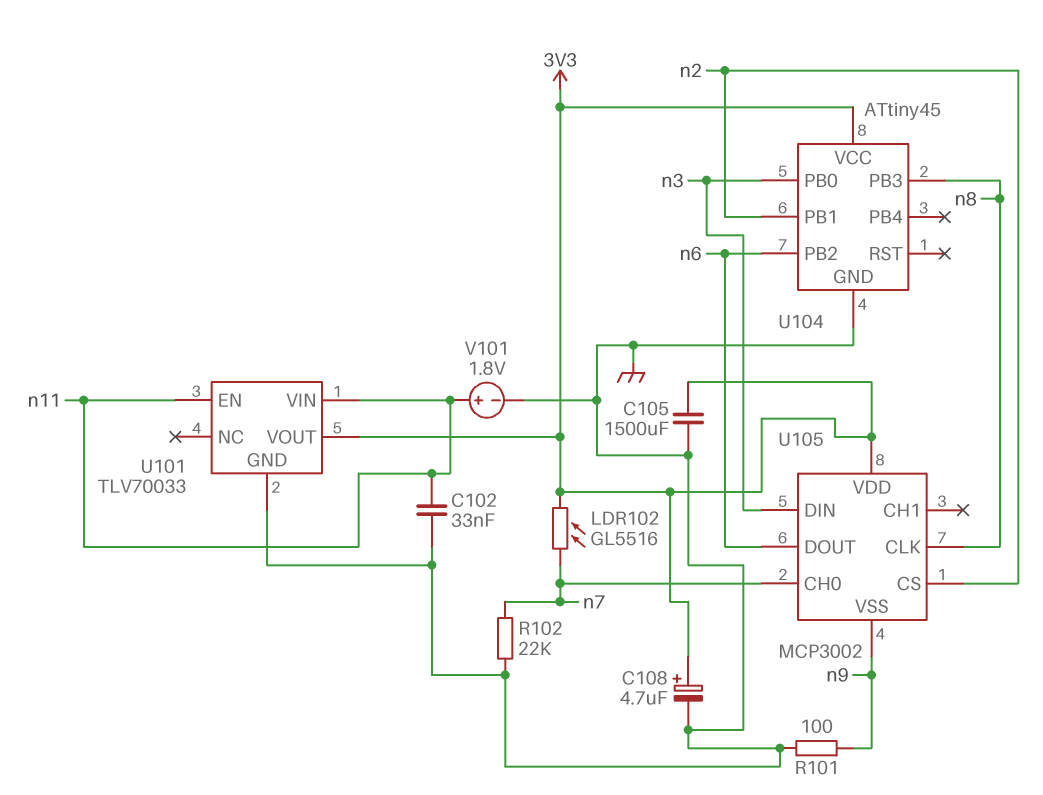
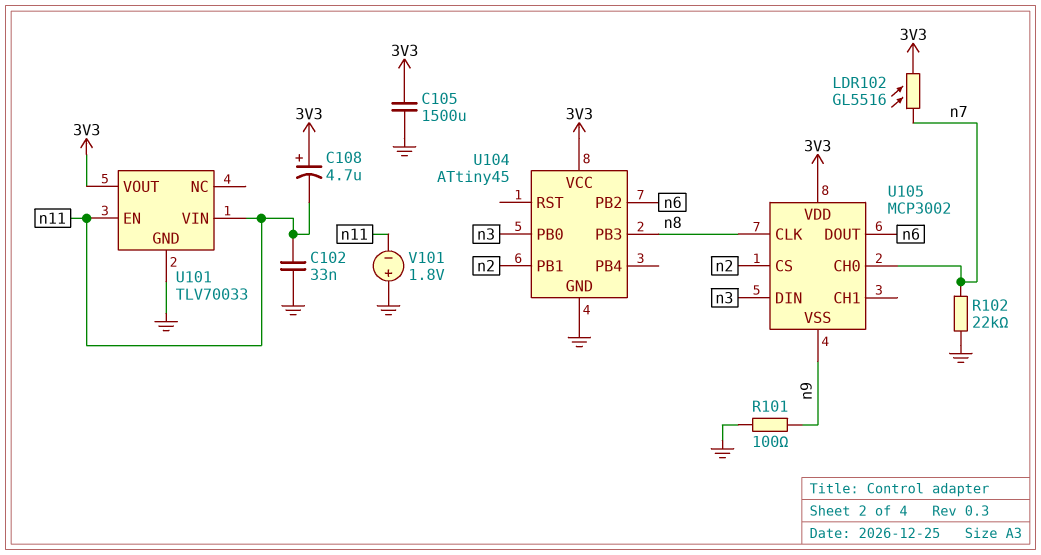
C108: 4.7uF (plus 3V3, minus GND) -> 4.7uF (plus 3V3, minus n11)
V101: 1.8V (plus n11, minus GND) -> 1.8V (plus GND, minus n11)

